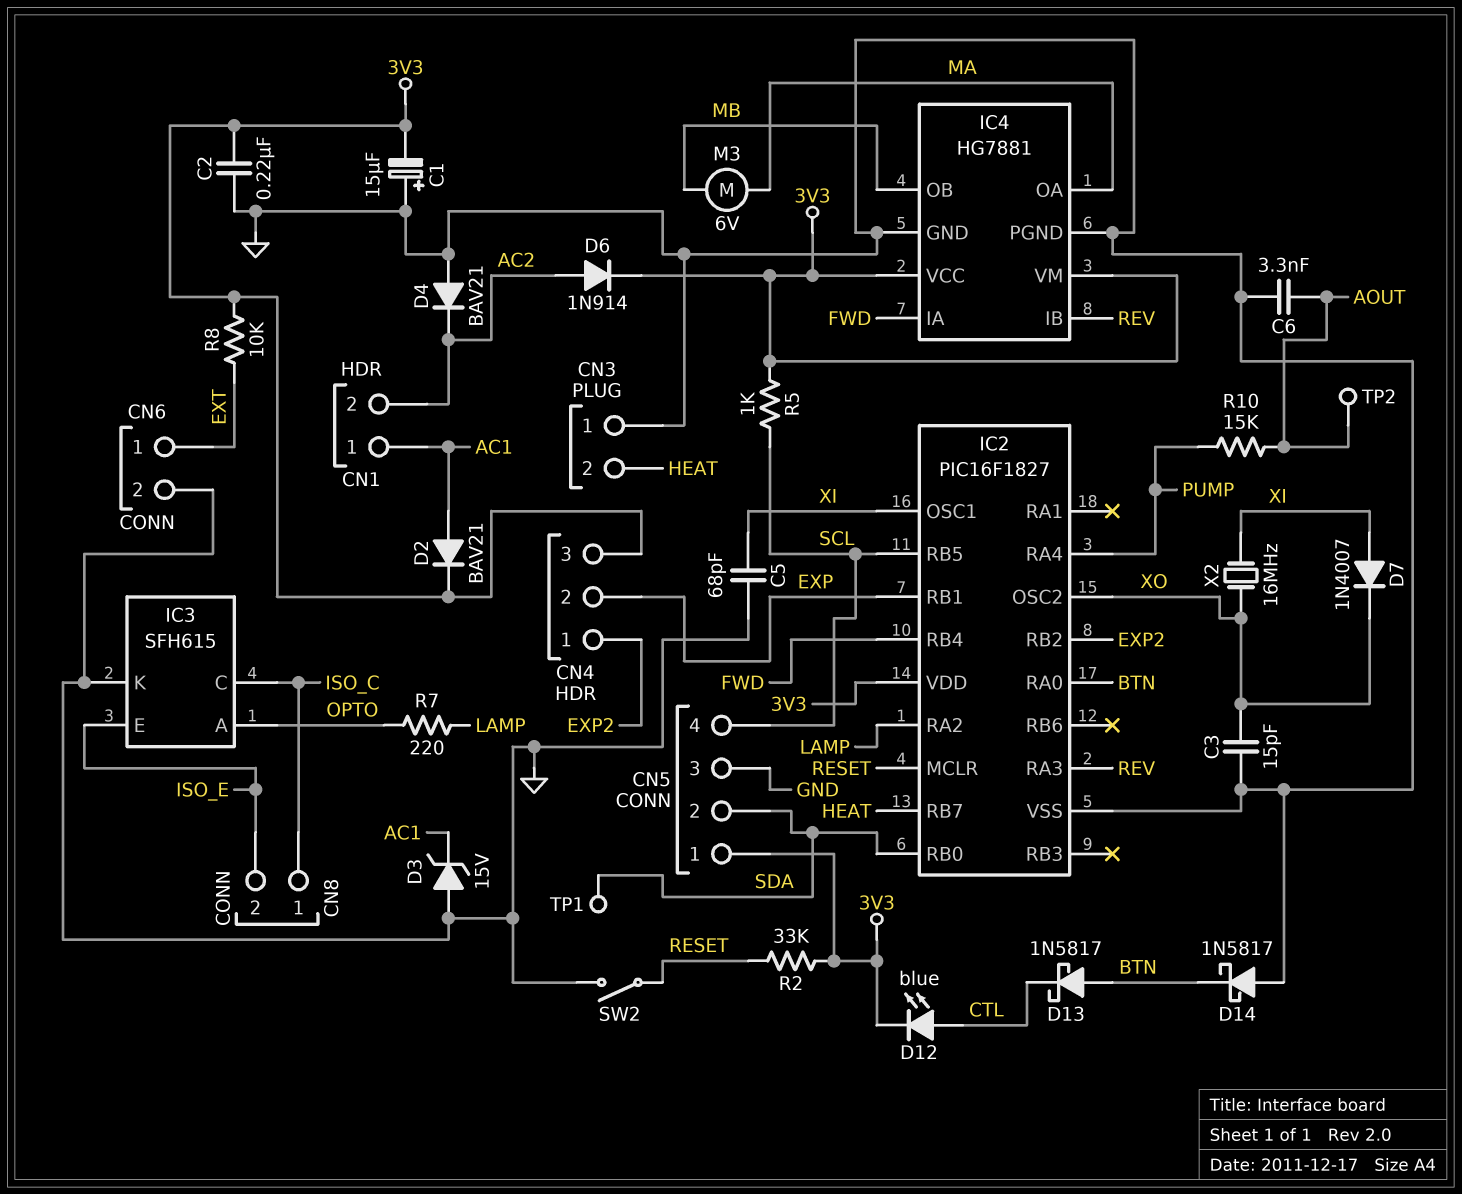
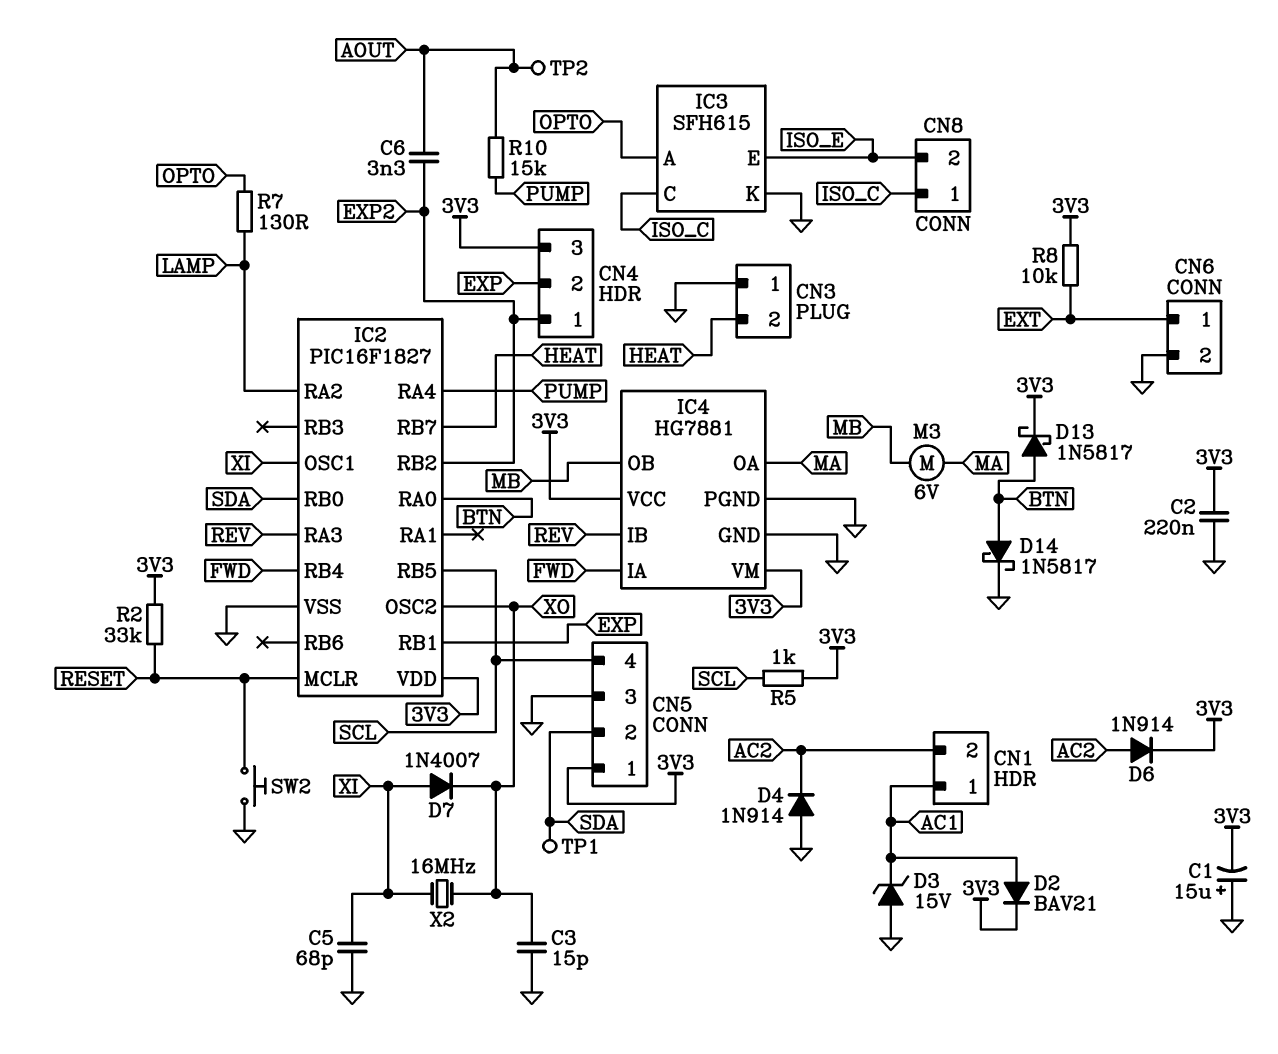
C6: 3.3nF (AOUT, GND) -> 3.3nF (AOUT, EXP2)
D4: diode BAV21 (A GND, K AC2) -> diode 1N914 (A GND, K AC2)
D12: LED blue (A CTL, K 3V3) -> none
D13: schottky 1N5817 (A BTN, K CTL) -> schottky 1N5817 (A BTN, K 3V3)
D14: schottky 1N5817 (A GND, K BTN) -> schottky 1N5817 (A BTN, K GND)
R7: 220 (LAMP, OPTO) -> 130 (LAMP, OPTO)
SW2: switch (GND, RESET) -> button (GND, RESET)

